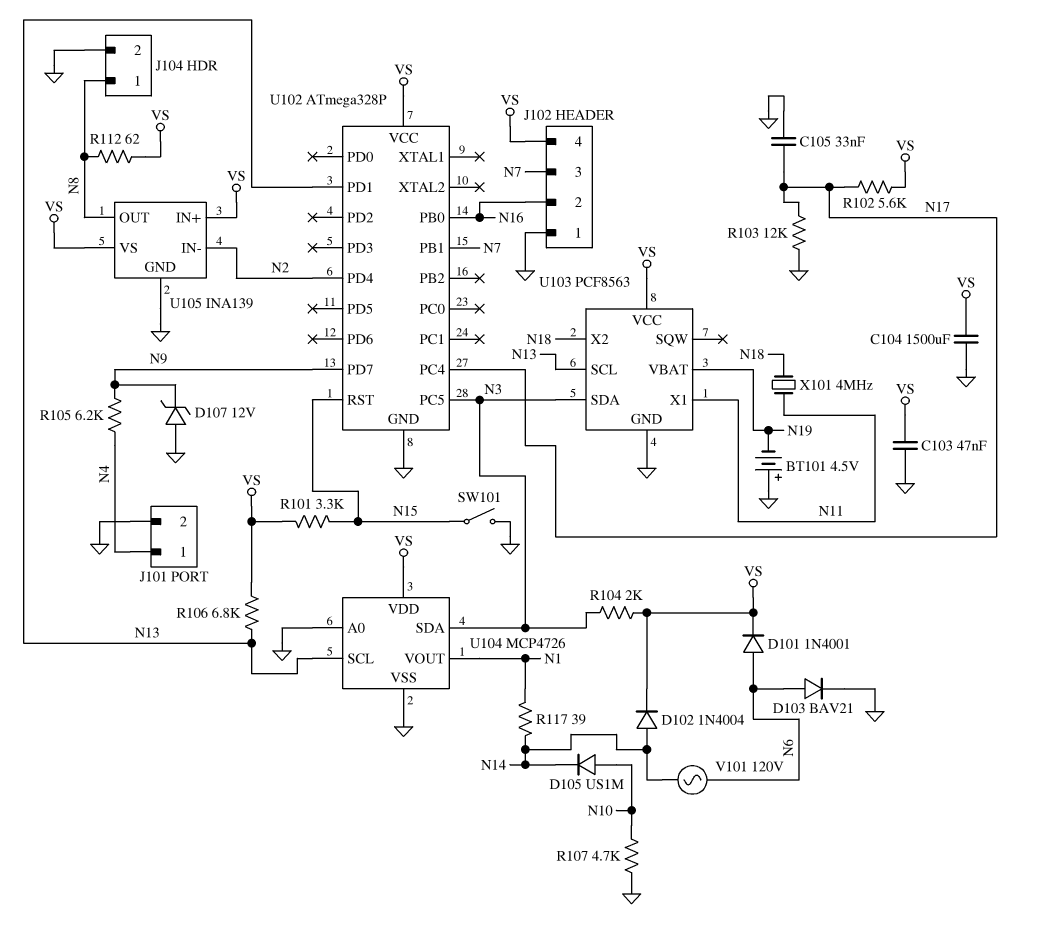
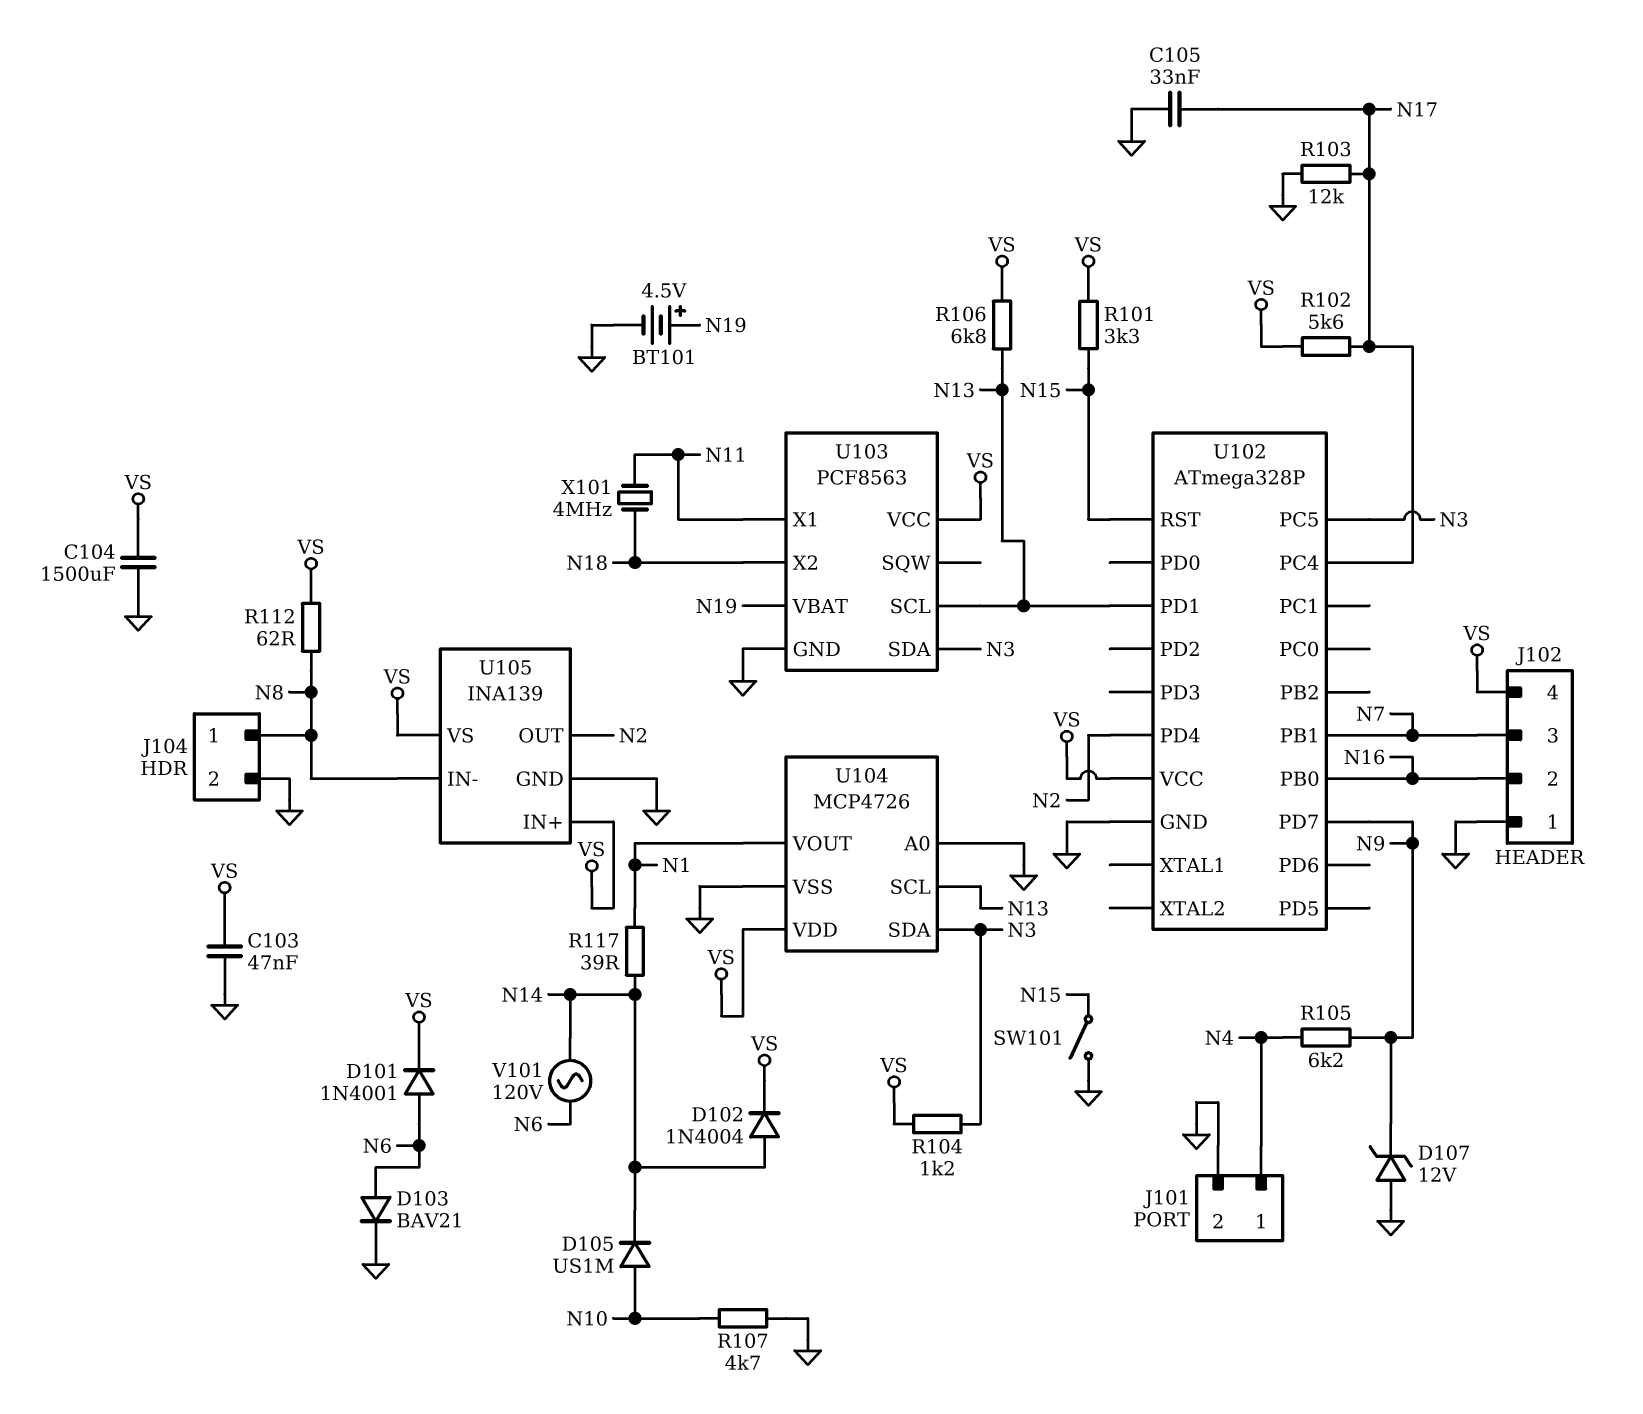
BT101: 4.5V (plus GND, minus N19) -> 4.5V (plus N19, minus GND)
R104: 2k (N3, VS) -> 1.2k (N3, VS)
U105 pin IN-: N2 -> N8
U105 pin OUT: N8 -> N2

